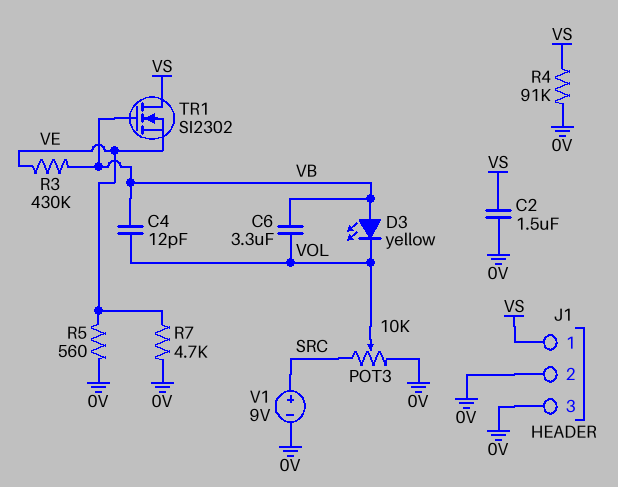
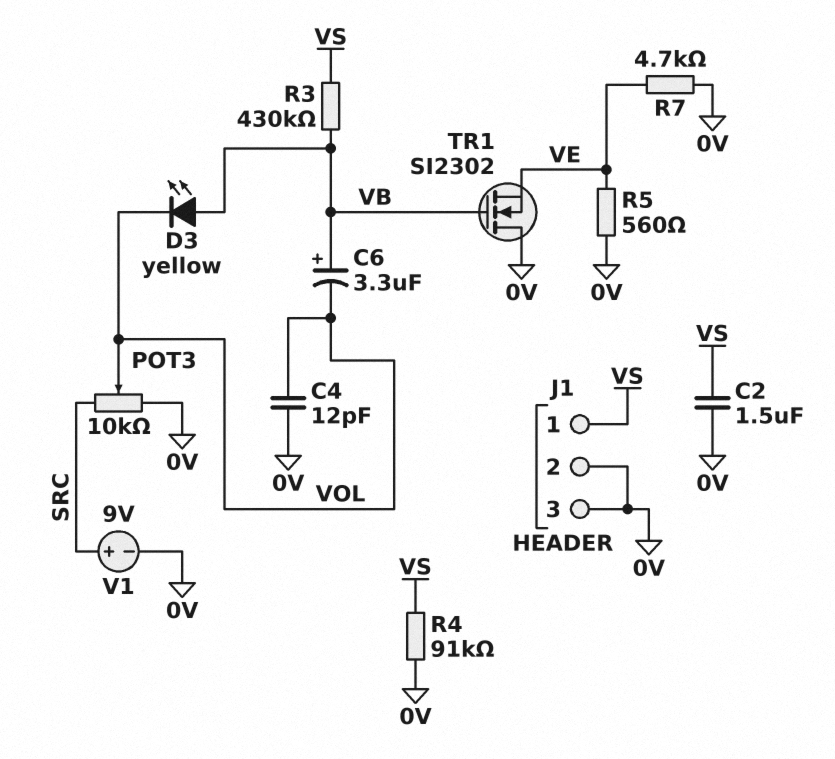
C4: 12pF (VB, VOL) -> 12pF (0V, VOL)
C6: 3.3uF (VB, VOL) -> 3.3uF (plus VB, minus VOL)
R3: 430k (VB, VE) -> 430k (VB, VS)
TR1: NMOS SI2302 (G VB, D VS, S VE) -> NMOS SI2302 (G VB, D 0V, S VE)

